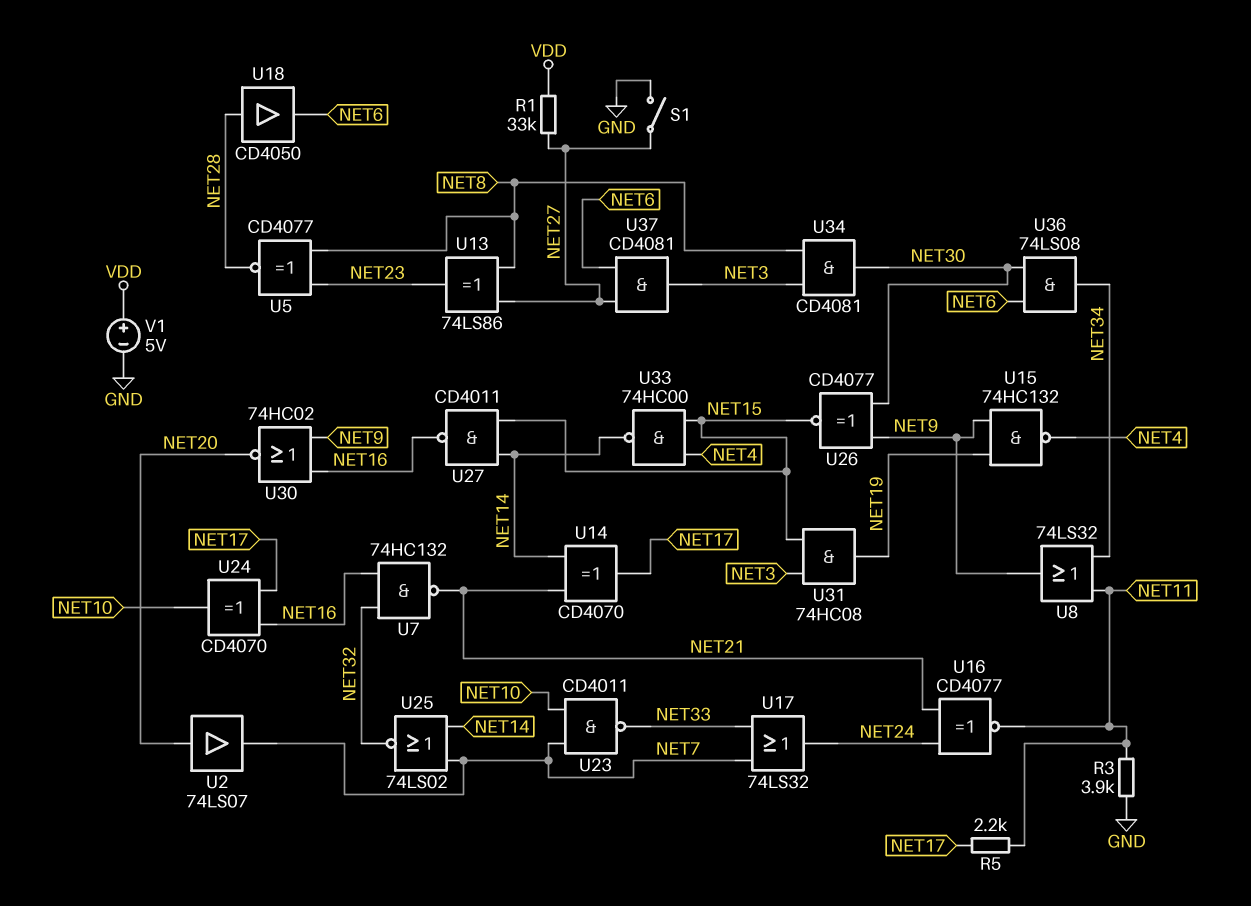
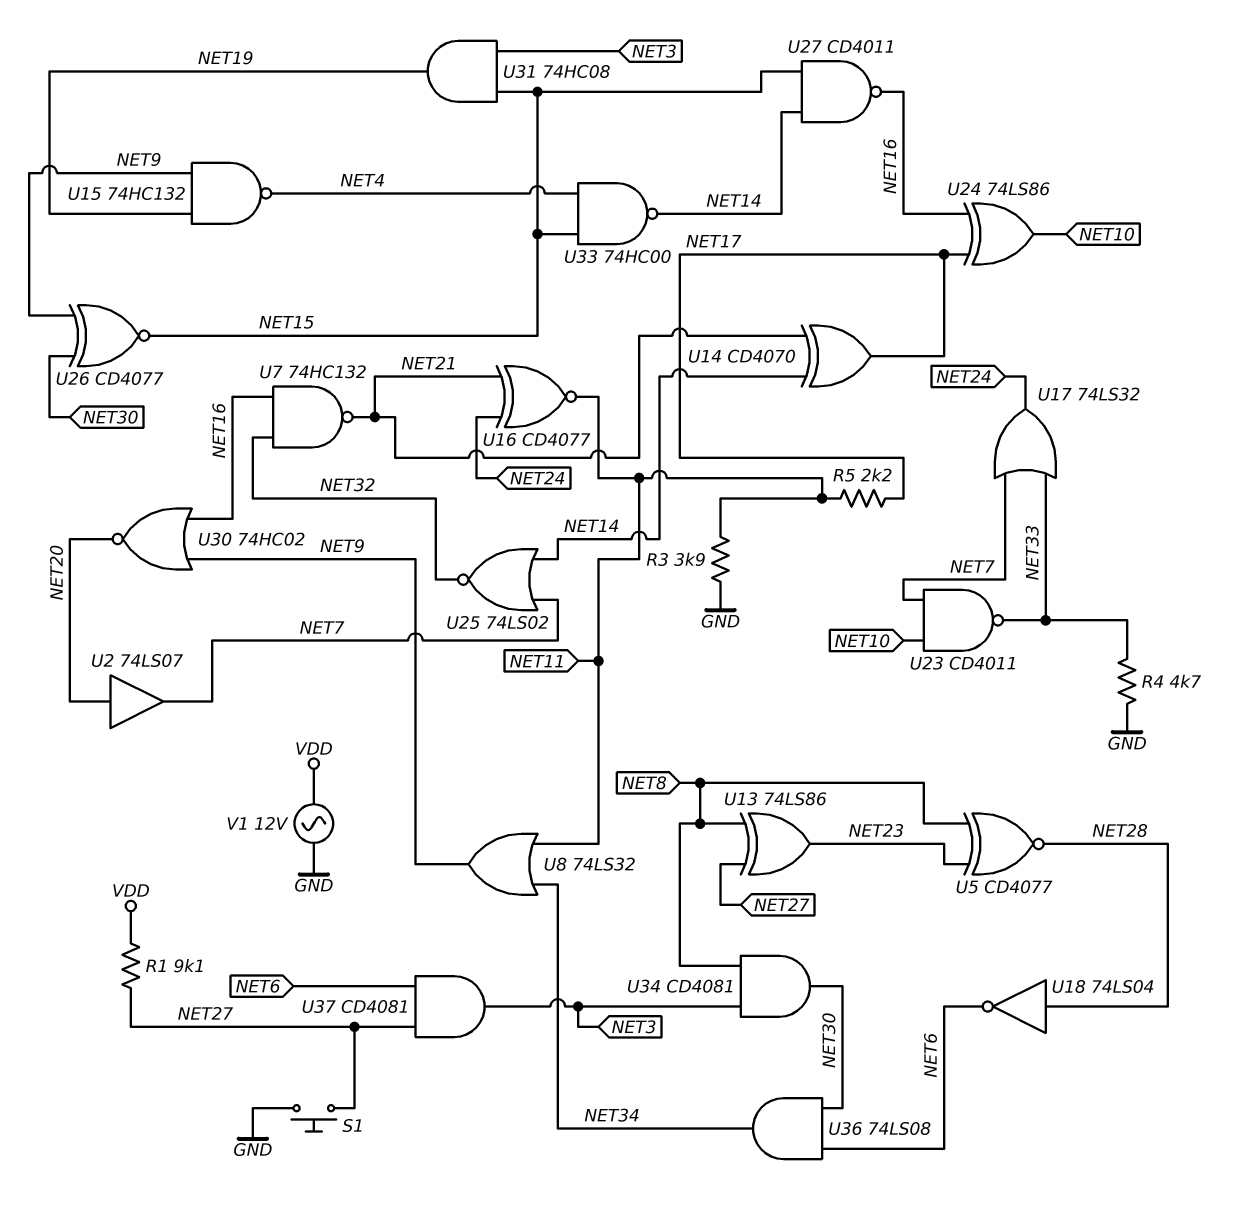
R1: 33k (NET27, VDD) -> 9.1k (NET27, VDD)
R4: none -> 4.7k (GND, NET33)
S1: switch (GND, NET27) -> button (GND, NET27)
U18: buffer CD4050 (in NET28, out NET6) -> NOT 74LS04 (in NET28, out NET6)
U24: XOR CD4070 (in NET16, in NET17, out NET10) -> XOR 74LS86 (in NET16, in NET17, out NET10)
V1: 5V (plus VDD, minus GND) -> AC 12V (GND, VDD)

